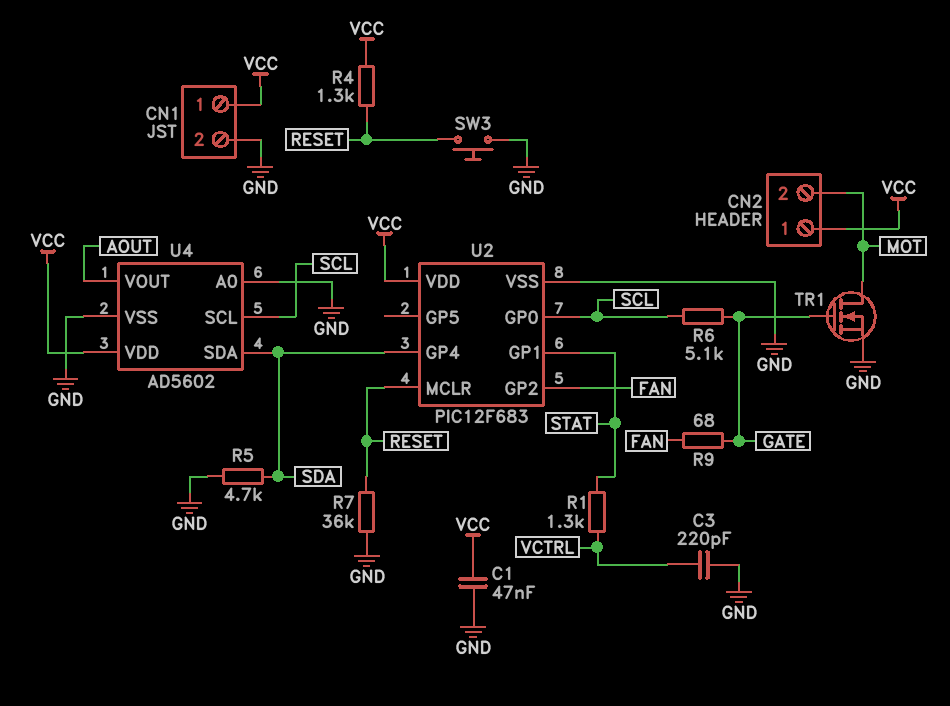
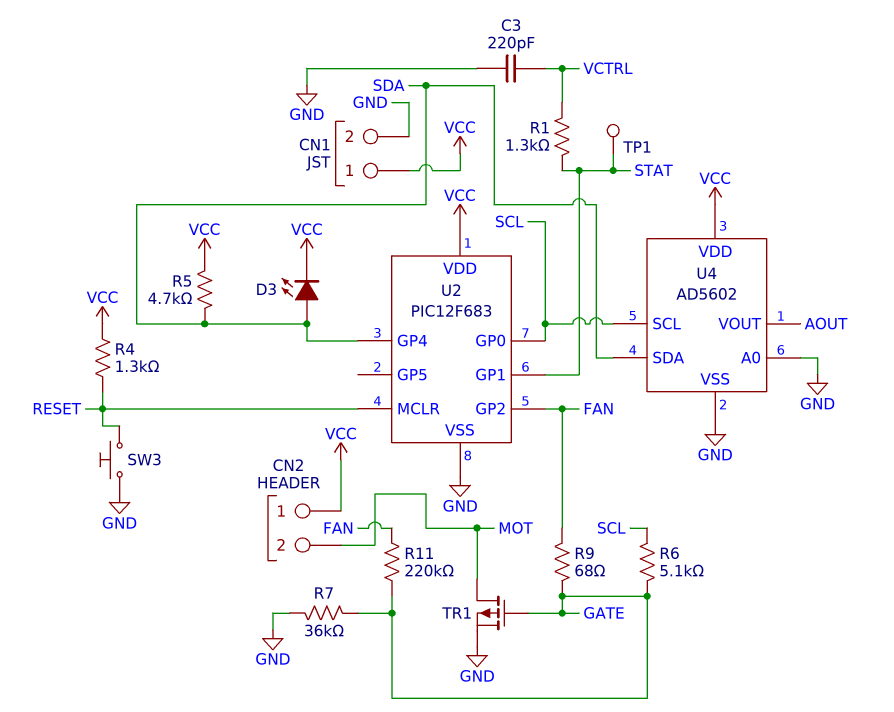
C1: 47nF (GND, VCC) -> none
D3: none -> LED (A SDA, K VCC)
R5: 4.7k (GND, SDA) -> 4.7k (SDA, VCC)
R7: 36k (GND, RESET) -> 36k (GATE, GND)
R11: none -> 220k (FAN, GATE)
TP1: none -> test point (STAT)
TR1: NMOS (G GATE, D MOT, S GND) -> PMOS (G GATE, D MOT, S GND)

